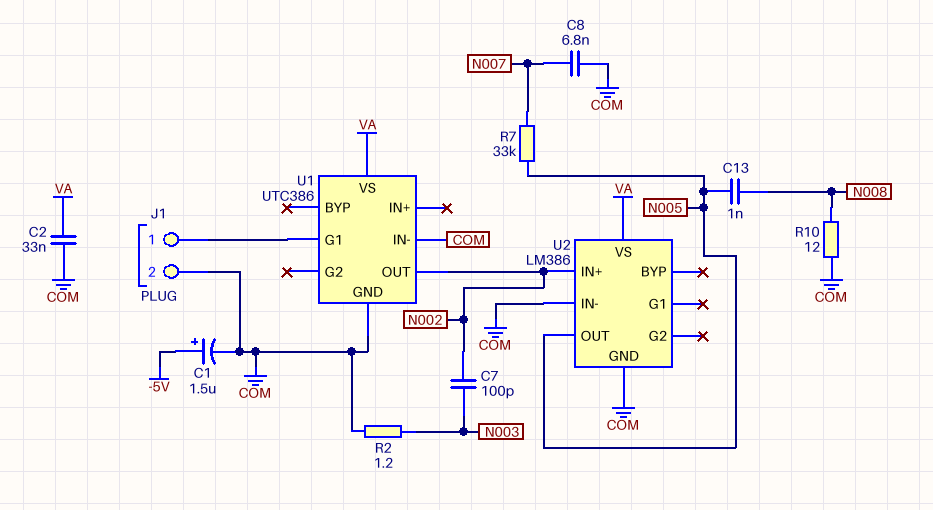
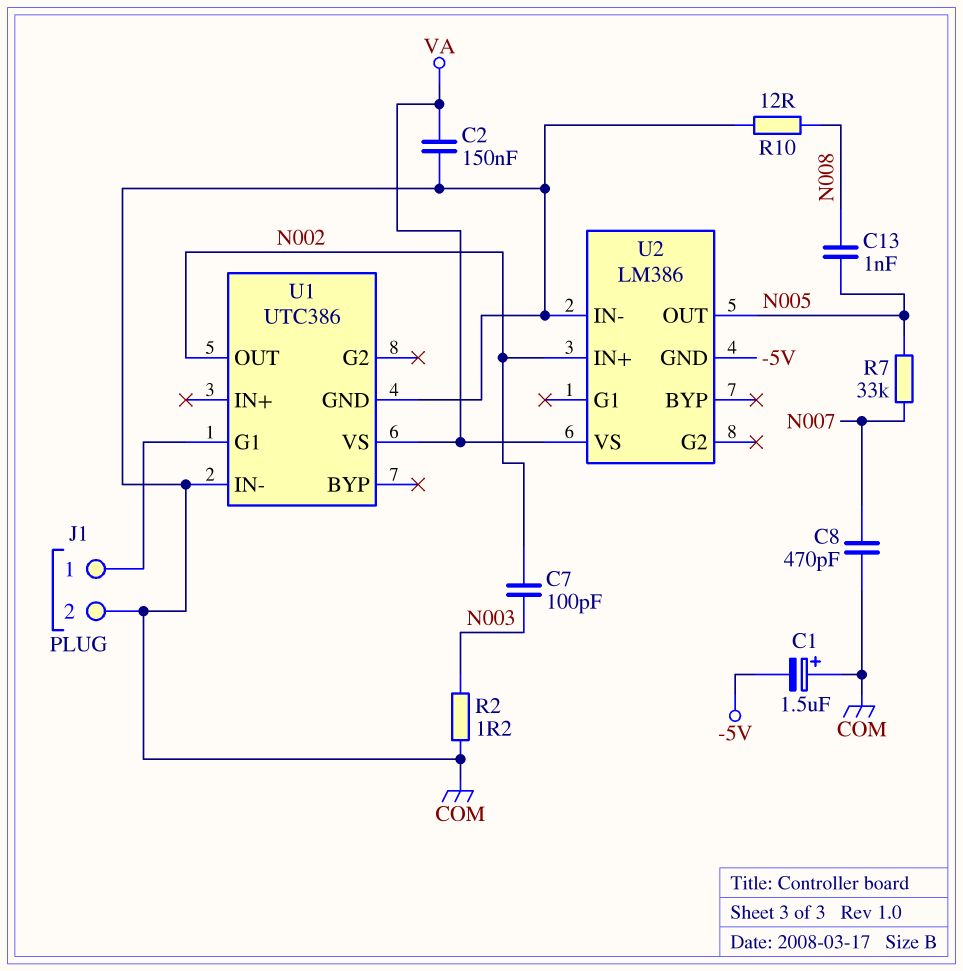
C1: 1.5uF (plus -5V, minus COM) -> 1.5uF (plus COM, minus -5V)
C2: 33nF (COM, VA) -> 150nF (COM, VA)
C8: 6.8nF (COM, N007) -> 470pF (COM, N007)
U2 pin GND: COM -> -5V

